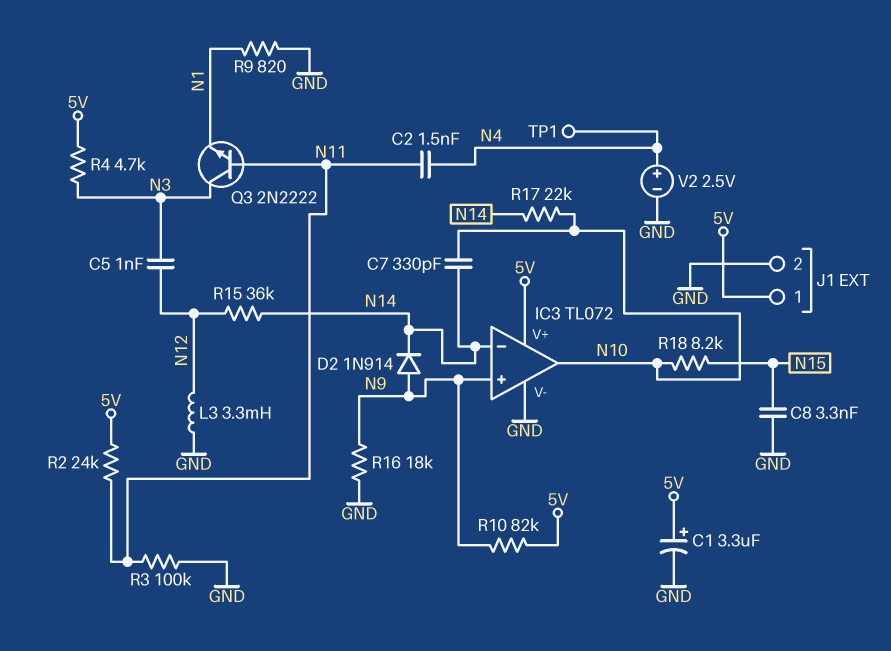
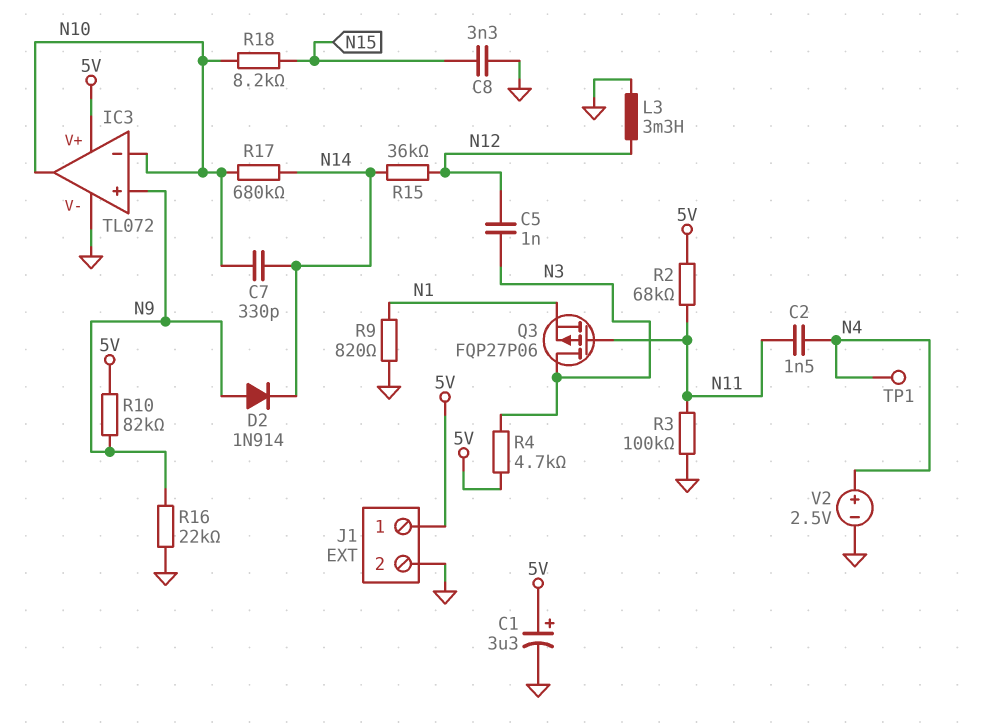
IC3 pin in-: N14 -> N10
Q3: NPN 2N2222 (B N11, C N3, E N1) -> PMOS FQP27P06 (G N11, D N3, S N1)
R2: 24k (5V, N11) -> 68k (5V, N11)
R16: 18k (GND, N9) -> 22k (GND, N9)
R17: 22k (N10, N14) -> 680k (N10, N14)

